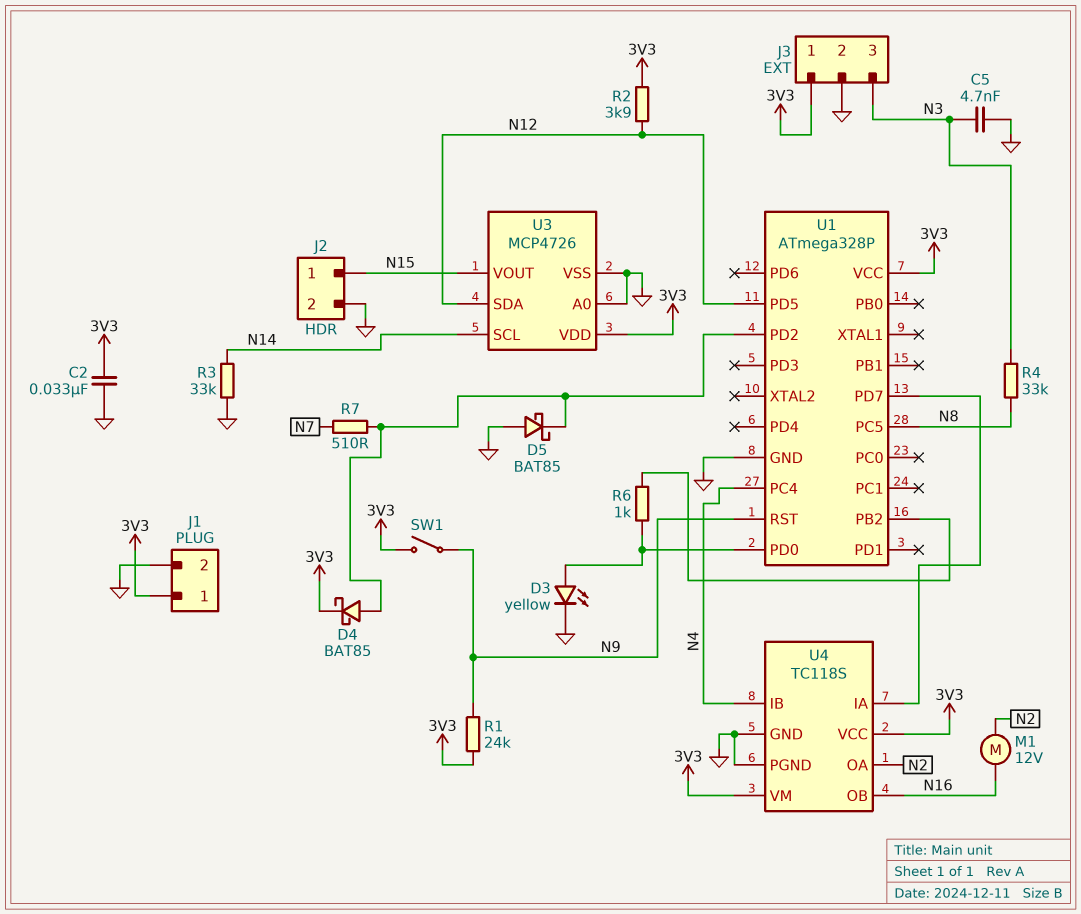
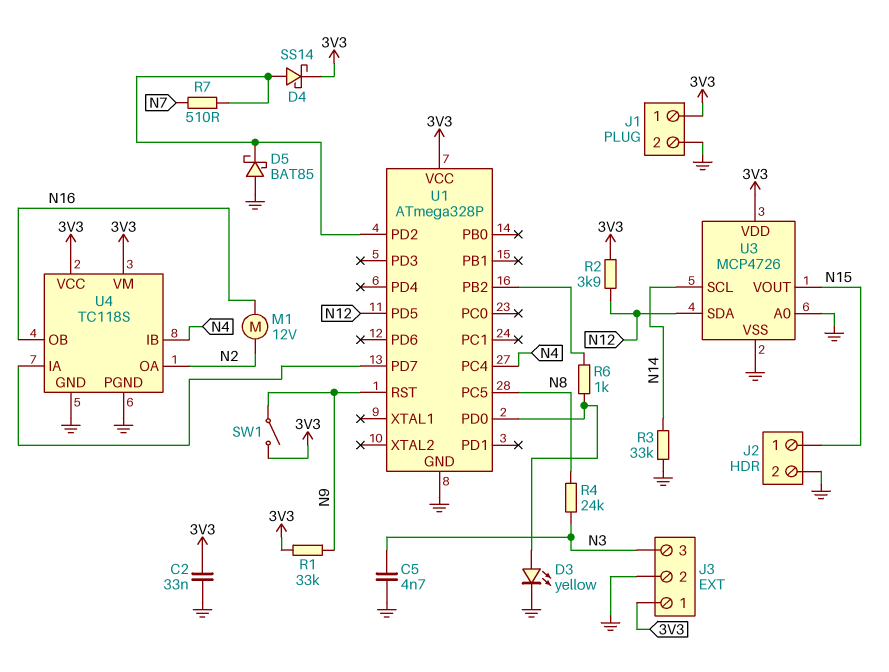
D4: schottky BAT85 (A U1/PD2, K 3V3) -> schottky SS14 (A U1/PD2, K 3V3)
R1: 24k (3V3, N9) -> 33k (3V3, N9)
R4: 33k (N3, N8) -> 24k (N3, N8)

